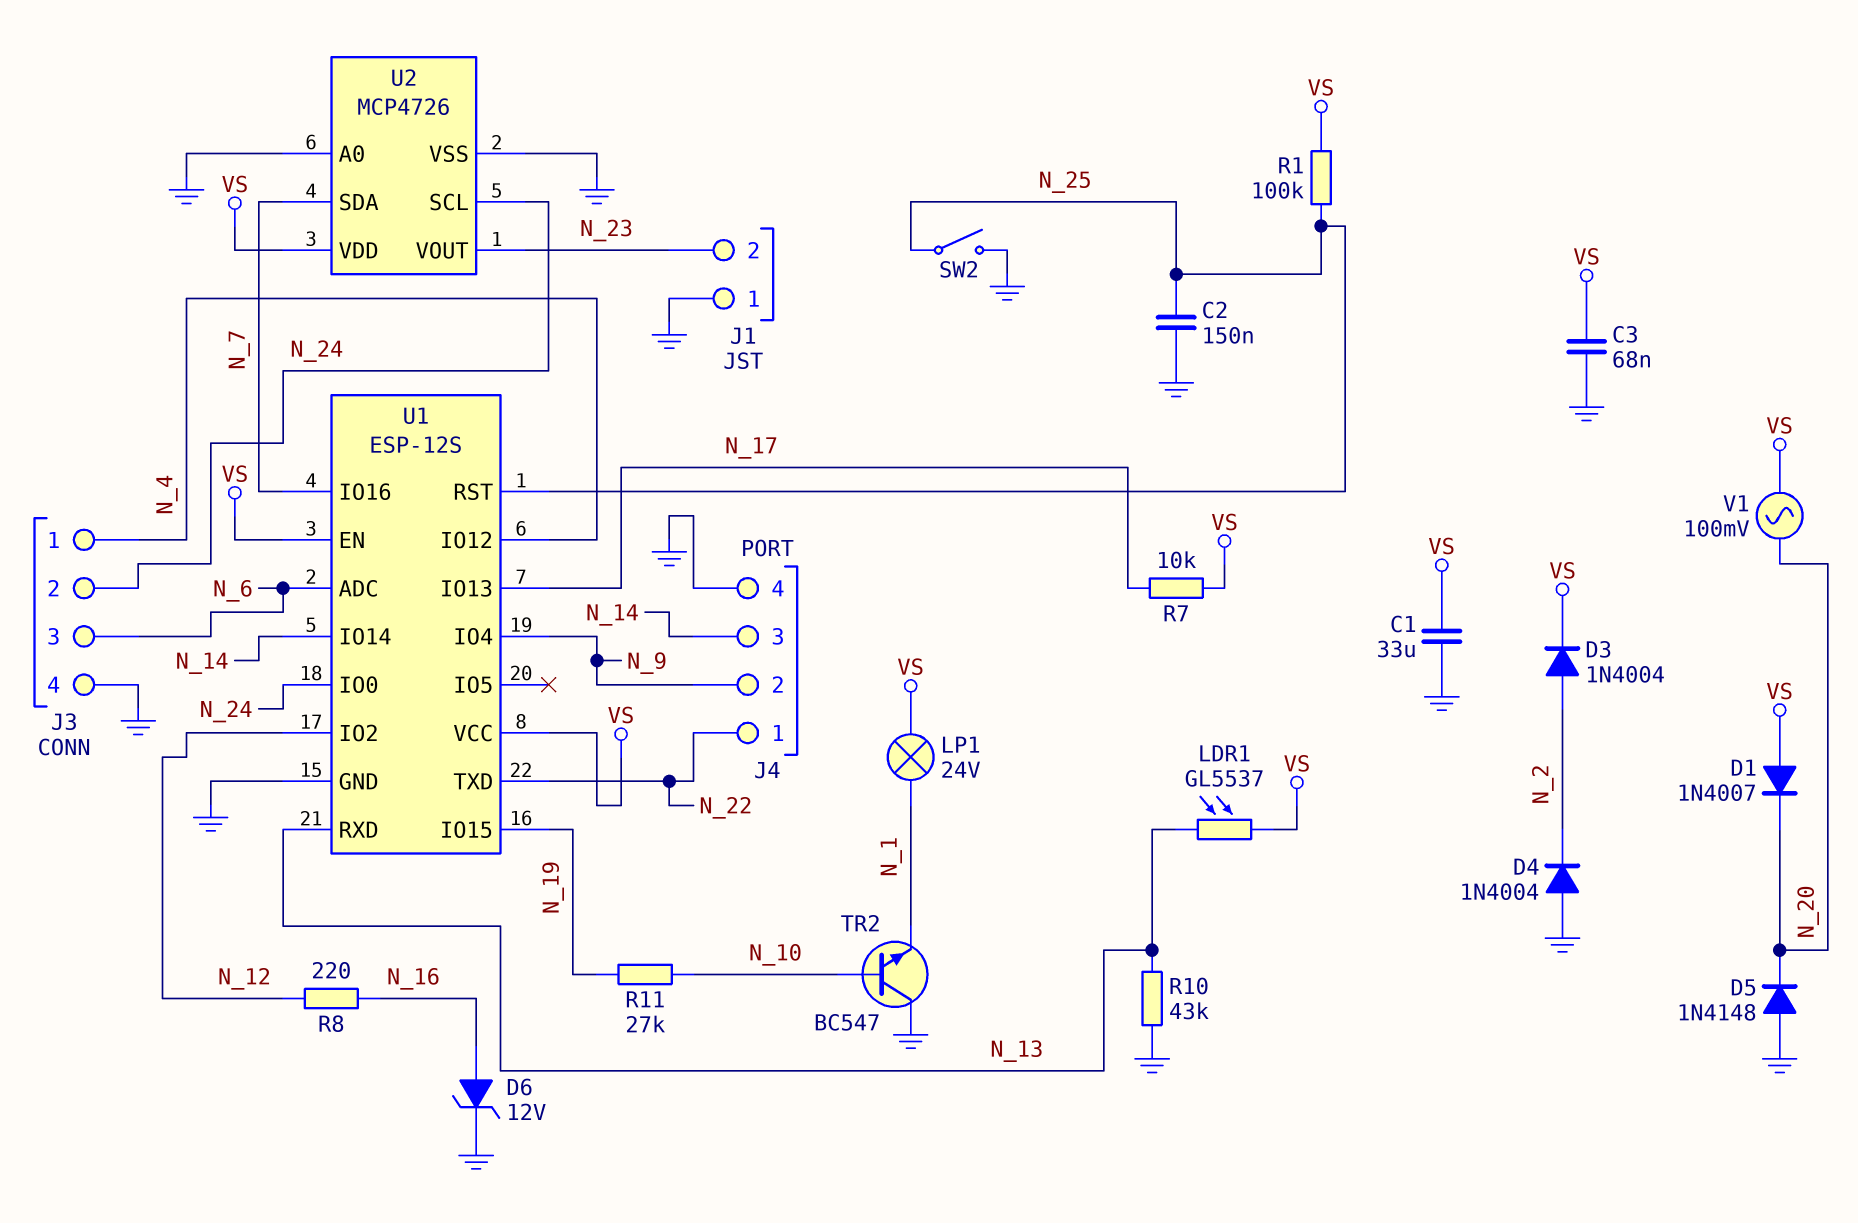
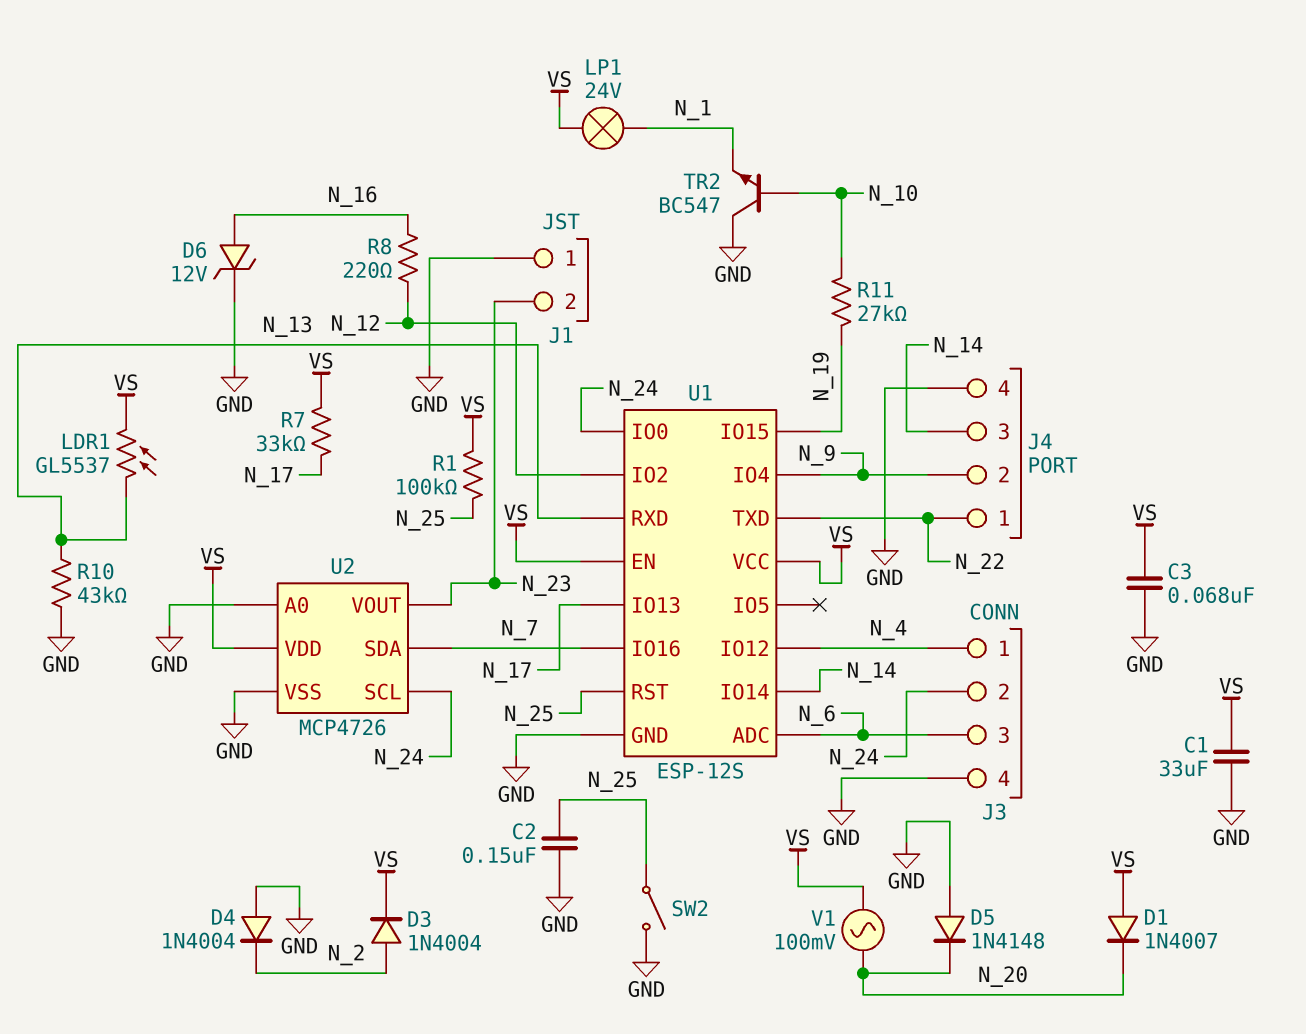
R7: 10k (N_17, VS) -> 33k (N_17, VS)

